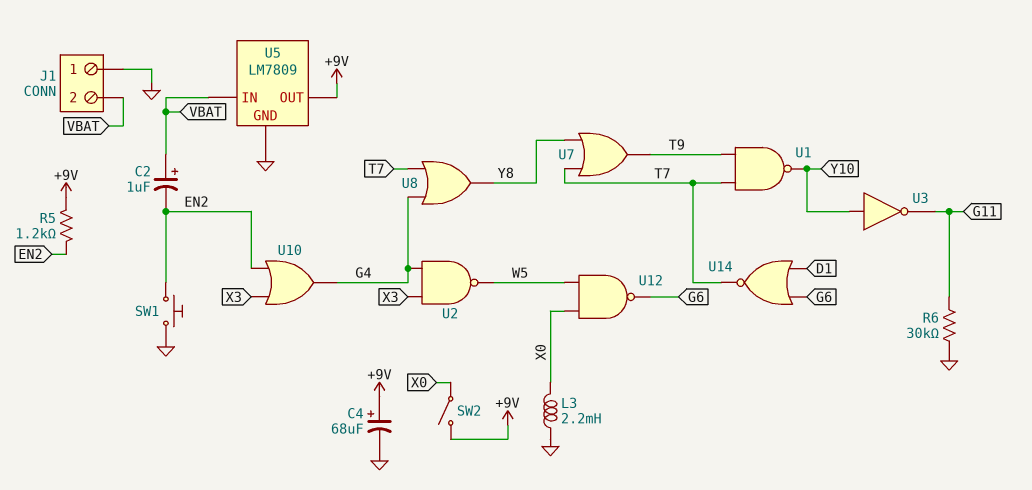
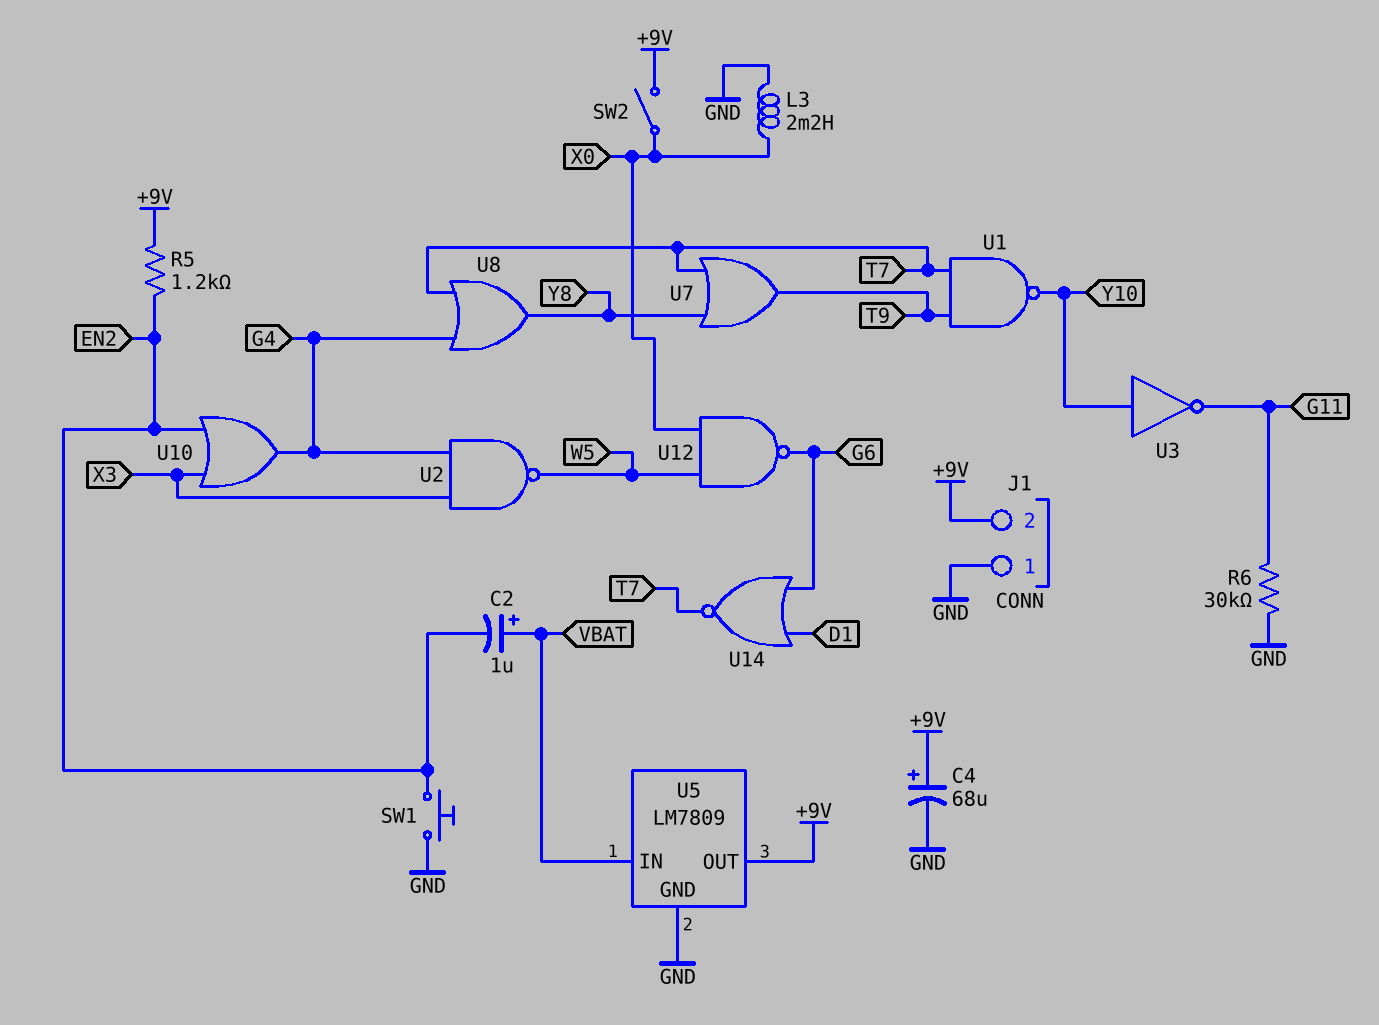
J1 pin 2: VBAT -> +9V

